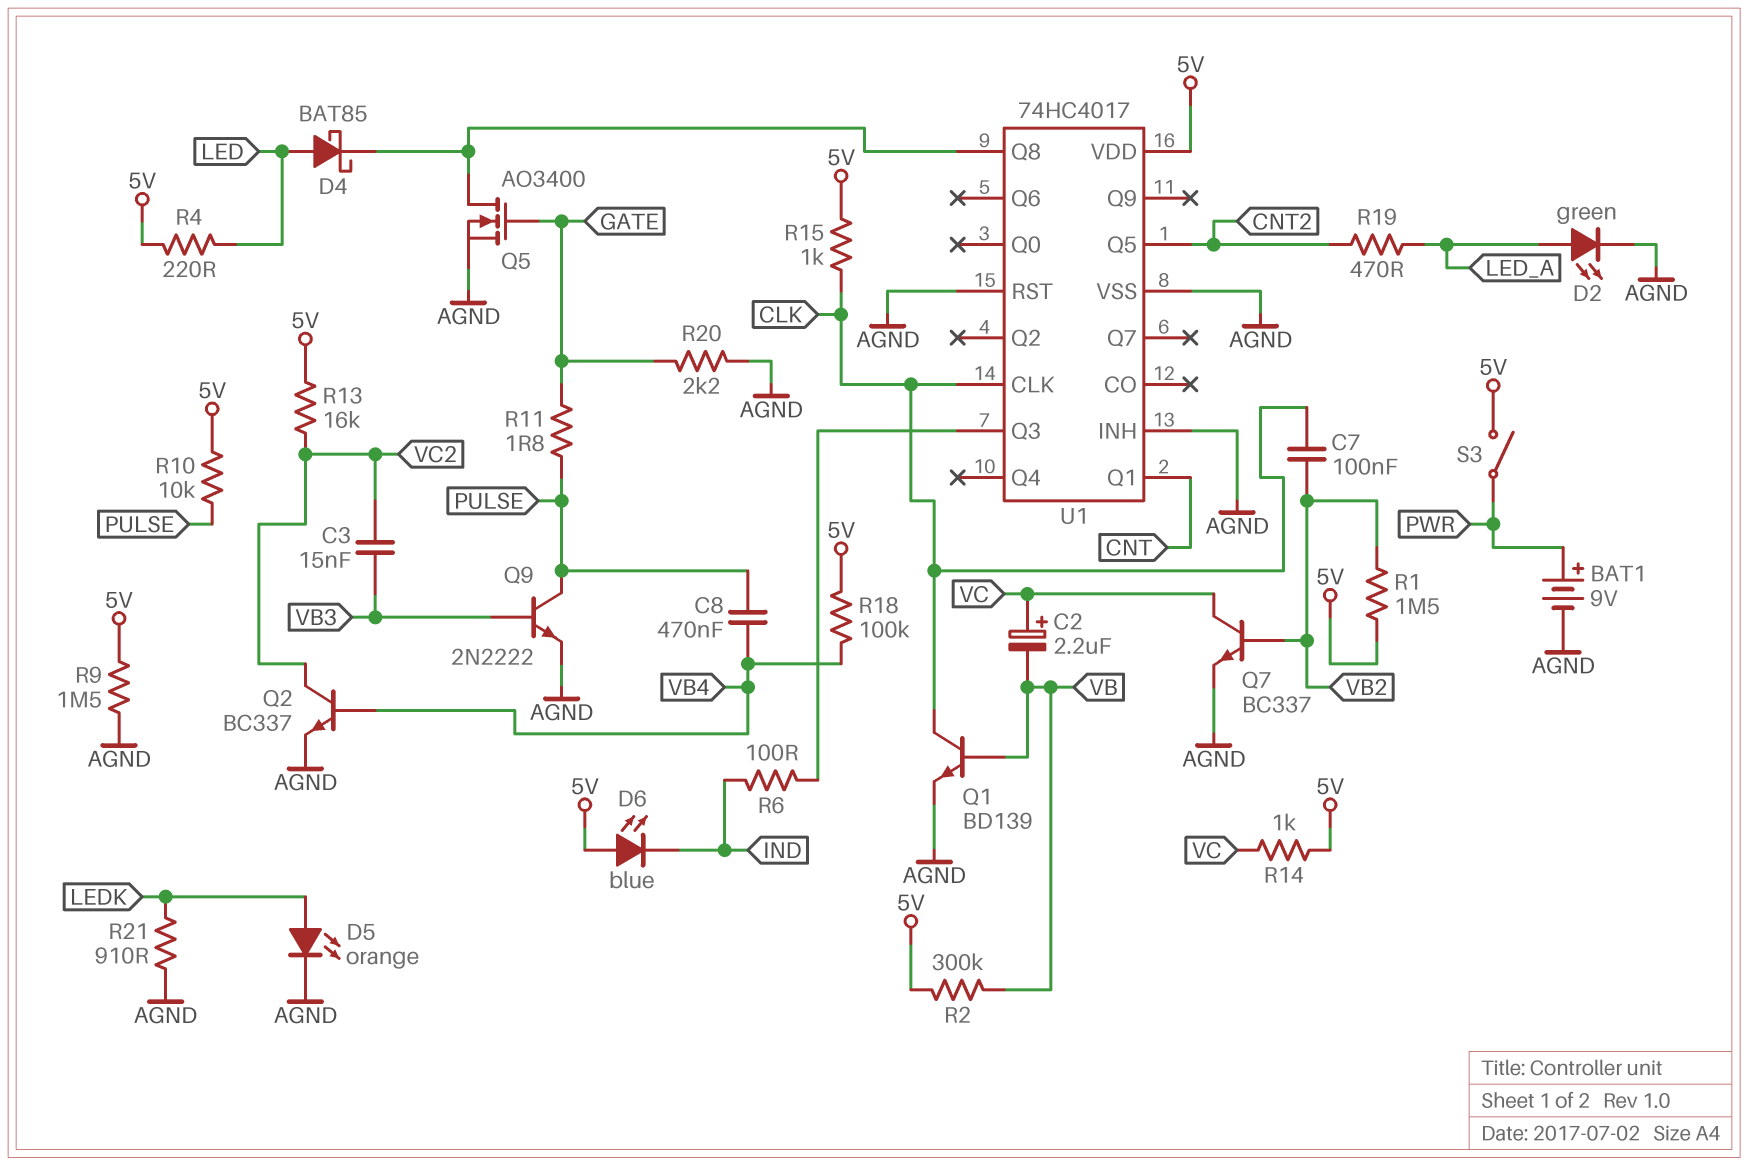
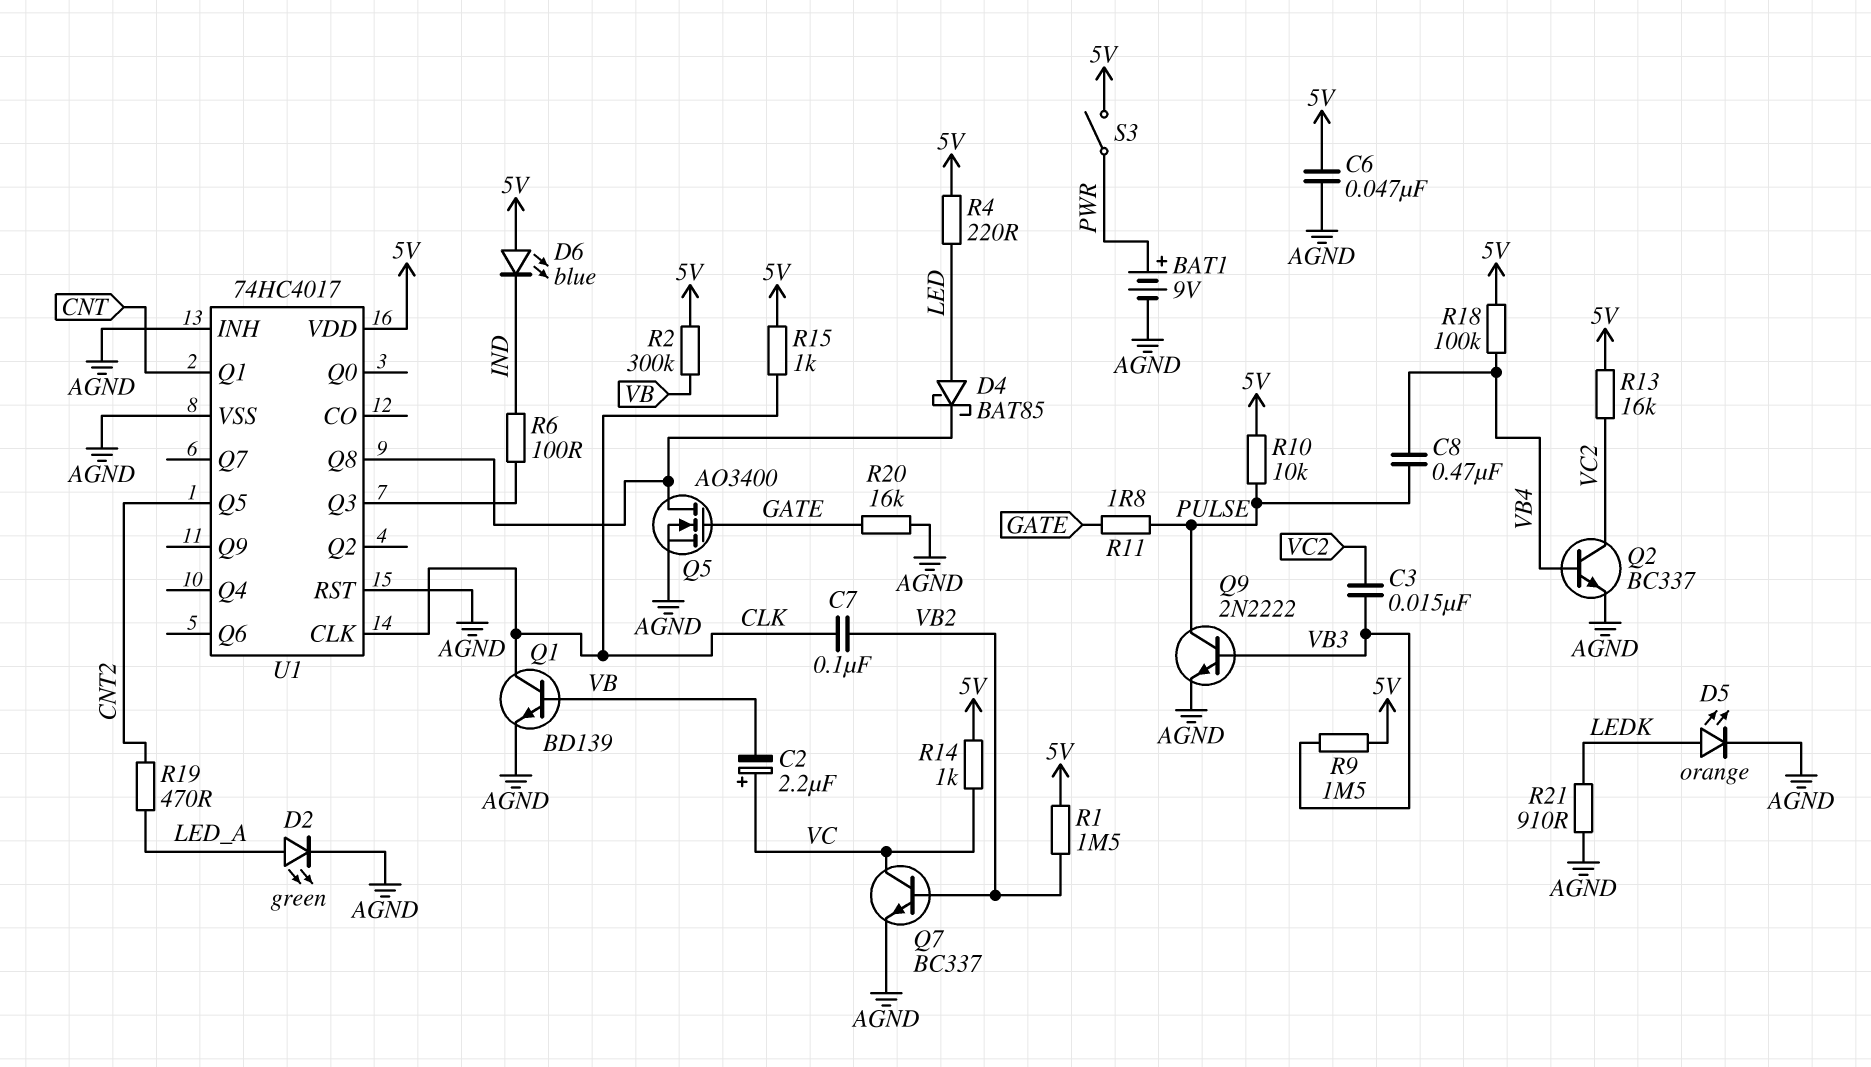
C6: none -> 47nF (5V, AGND)
R9: 1.5M (5V, AGND) -> 1.5M (5V, VB3)
R20: 2.2k (AGND, GATE) -> 16k (AGND, GATE)

